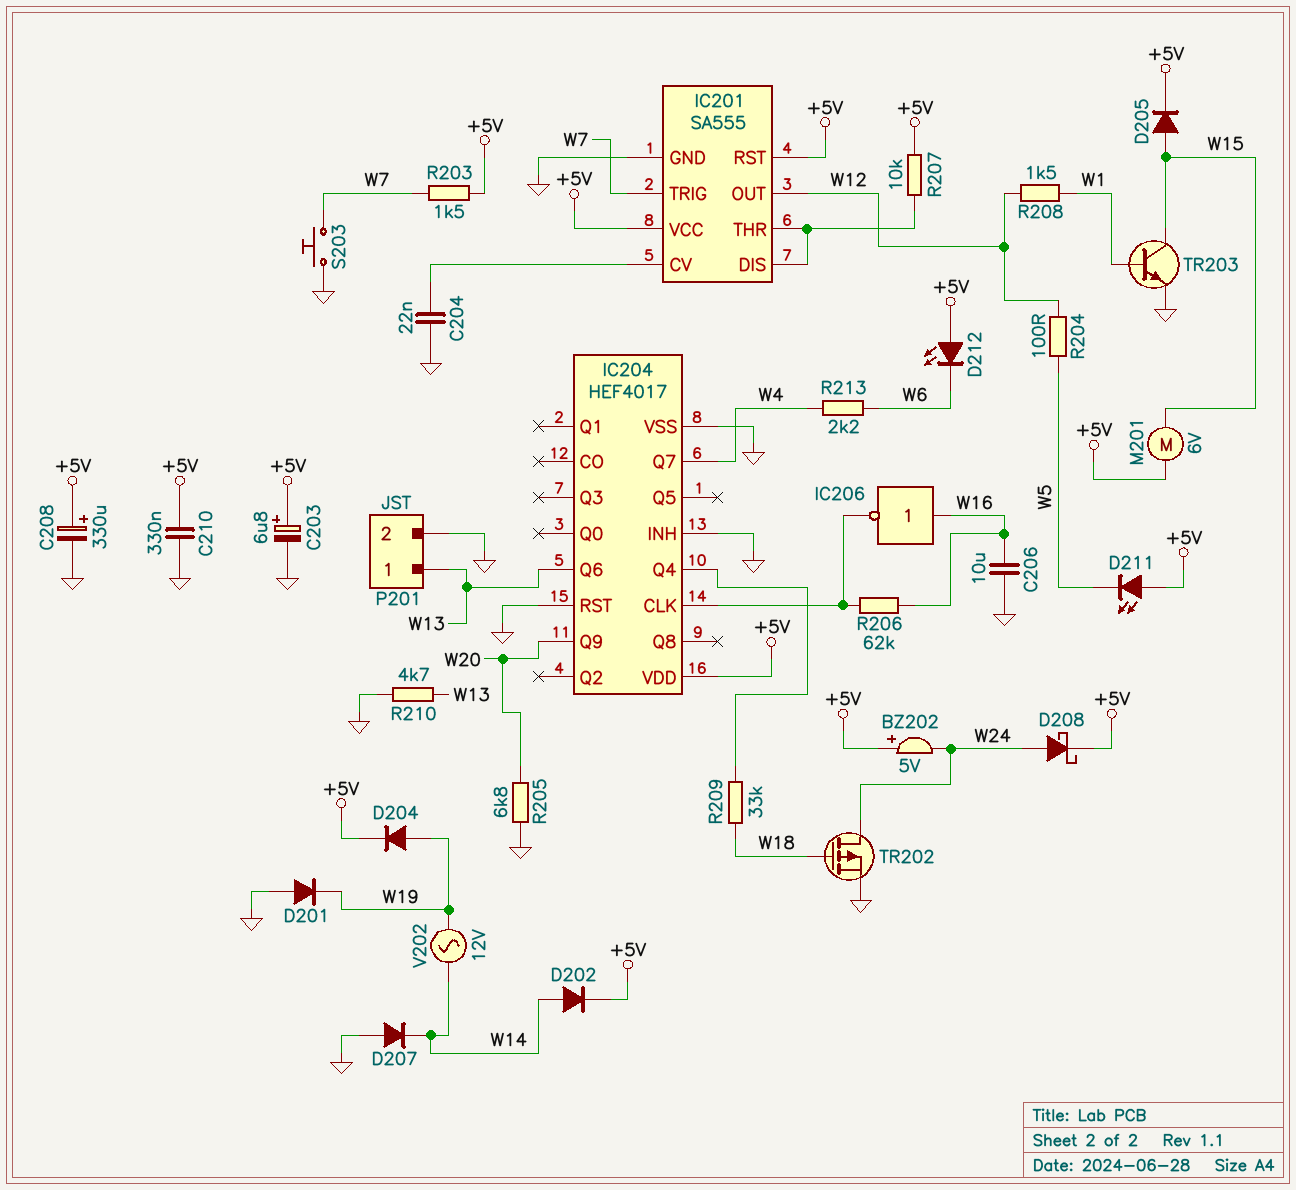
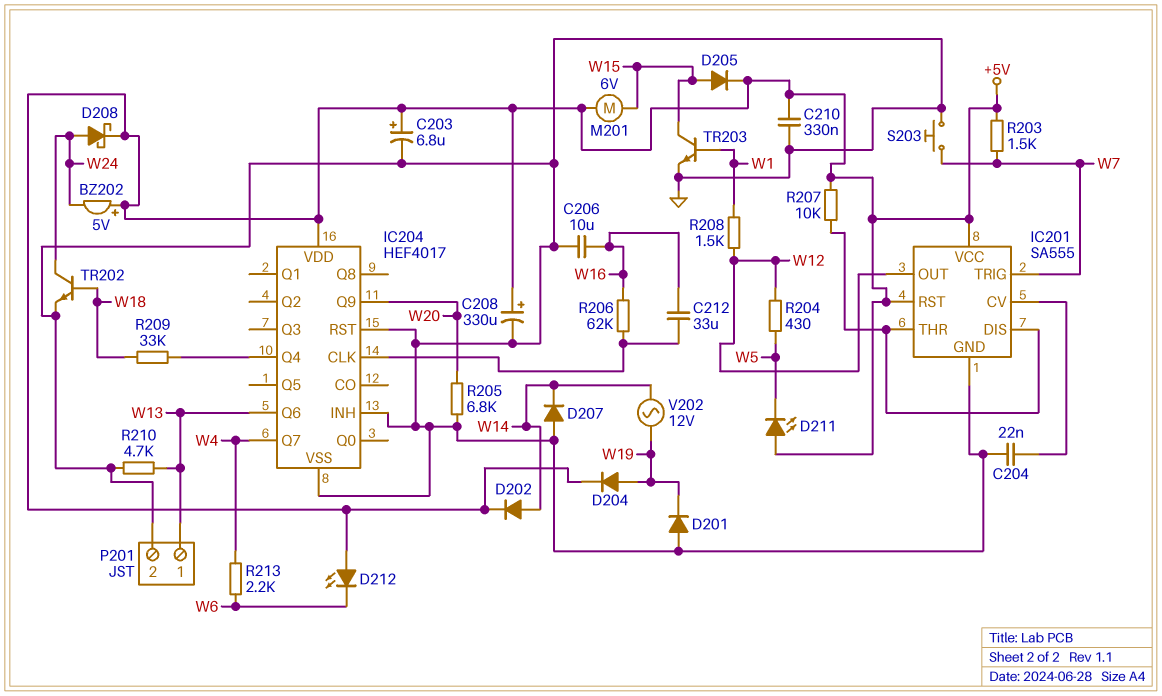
C212: none -> 33uF (IC204/CLK, W16)
IC206: NOT (in W16, out IC204/CLK) -> none
R204: 100 (W5, W12) -> 430 (W5, W12)
TR202: PMOS (G W18, D W24, S GND) -> NPN (B W18, C W24, E GND)

